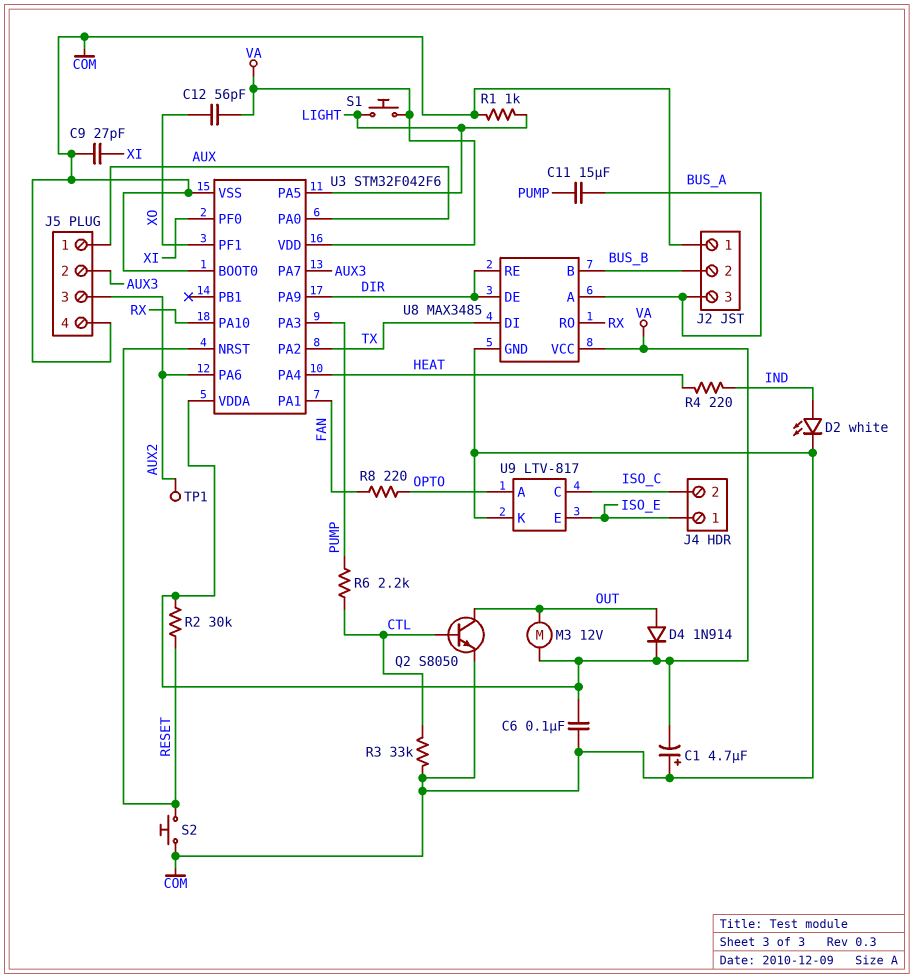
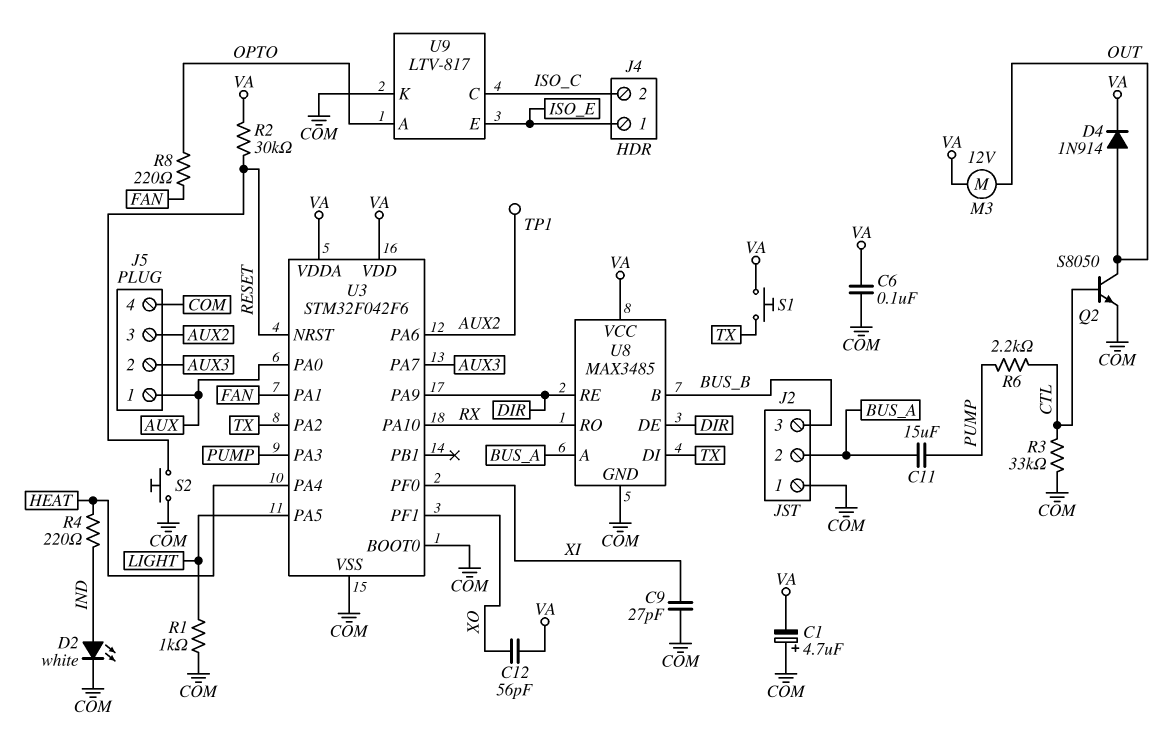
J2 pin 2: BUS_B -> BUS_A
J2 pin 3: BUS_A -> BUS_B
S1: button (LIGHT, VA) -> button (TX, VA)

